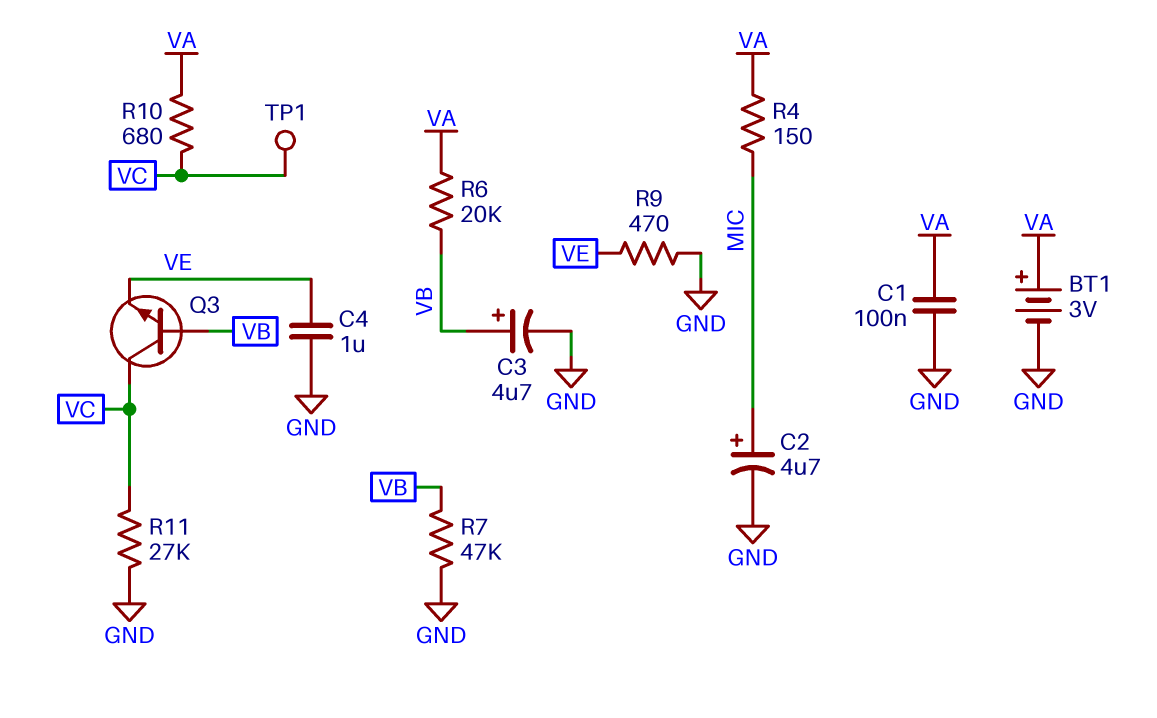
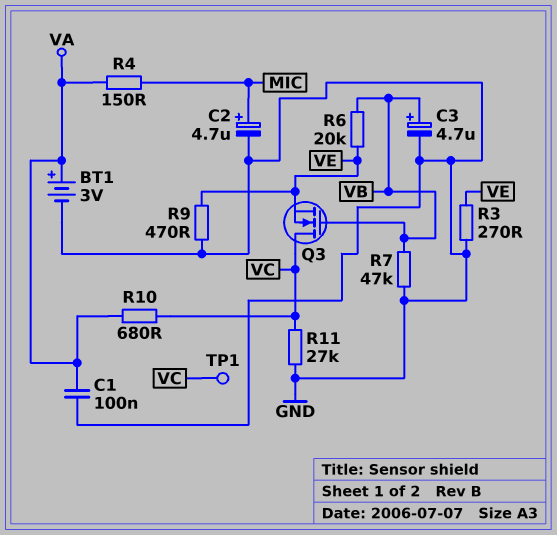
C4: 1uF (GND, VE) -> none
Q3: NPN (B VB, C VC, E VE) -> NMOS (G VB, D VC, S VE)
R3: none -> 270 (GND, VE)
R6: 20k (VA, VB) -> 20k (VB, VE)

